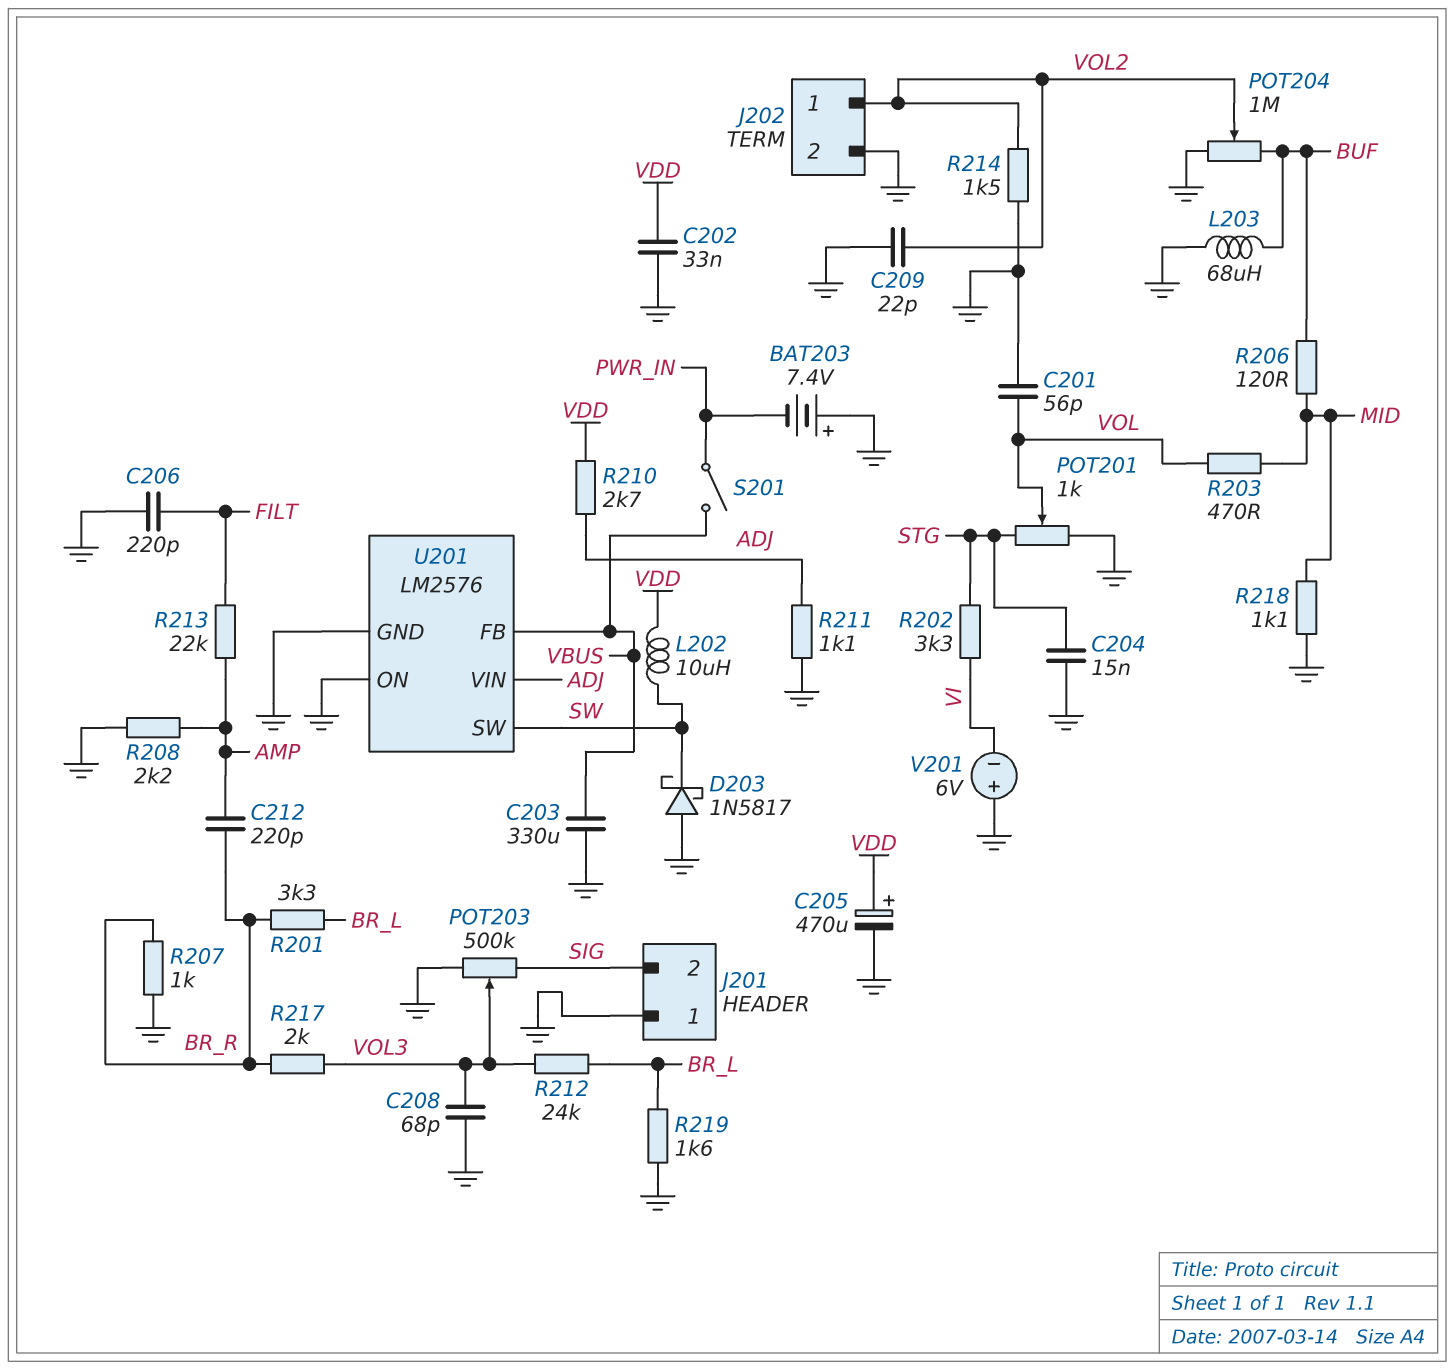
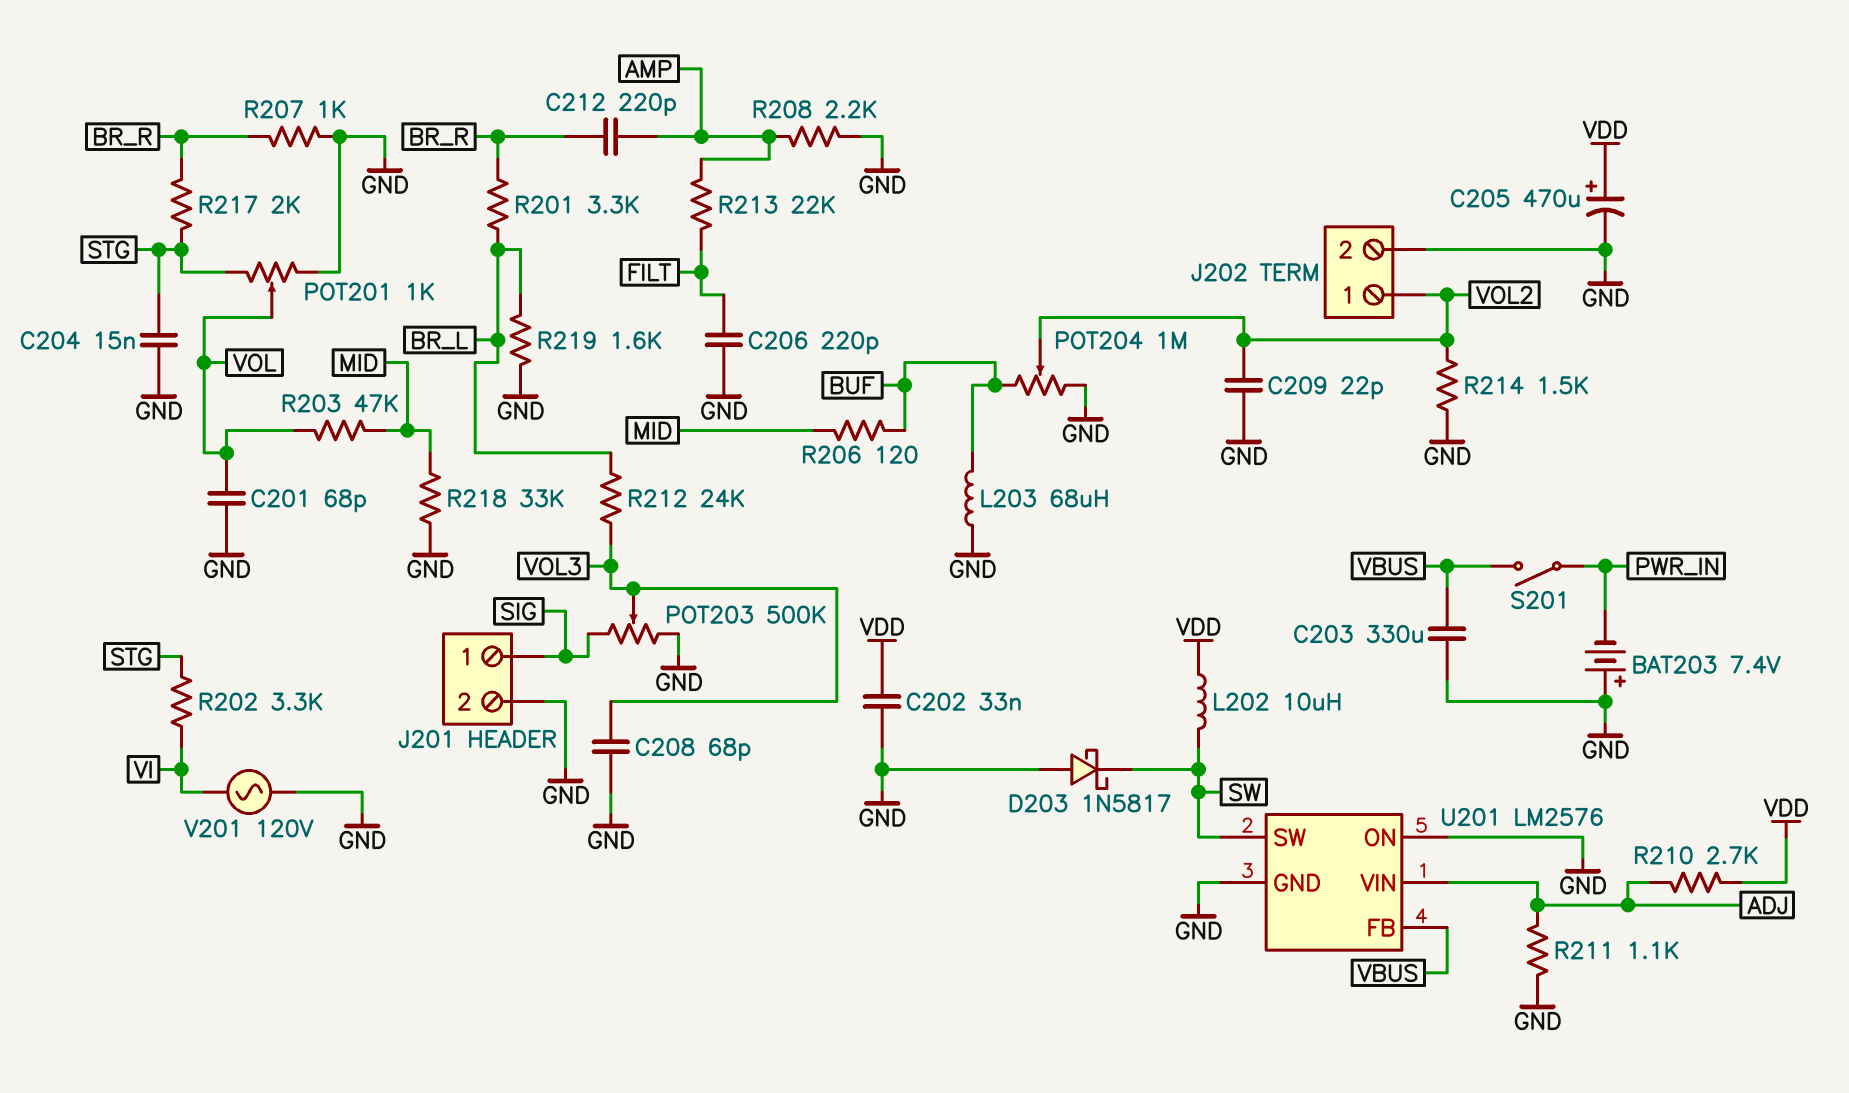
C201: 56pF (GND, VOL) -> 68pF (GND, VOL)
J201 pin 1: GND -> SIG
J201 pin 2: SIG -> GND
R203: 470 (MID, VOL) -> 47k (MID, VOL)
R217: 2k (BR_R, VOL3) -> 2k (BR_R, STG)
R218: 1.1k (GND, MID) -> 33k (GND, MID)
V201: 6V (plus GND, minus VI) -> AC 120V (GND, VI)

